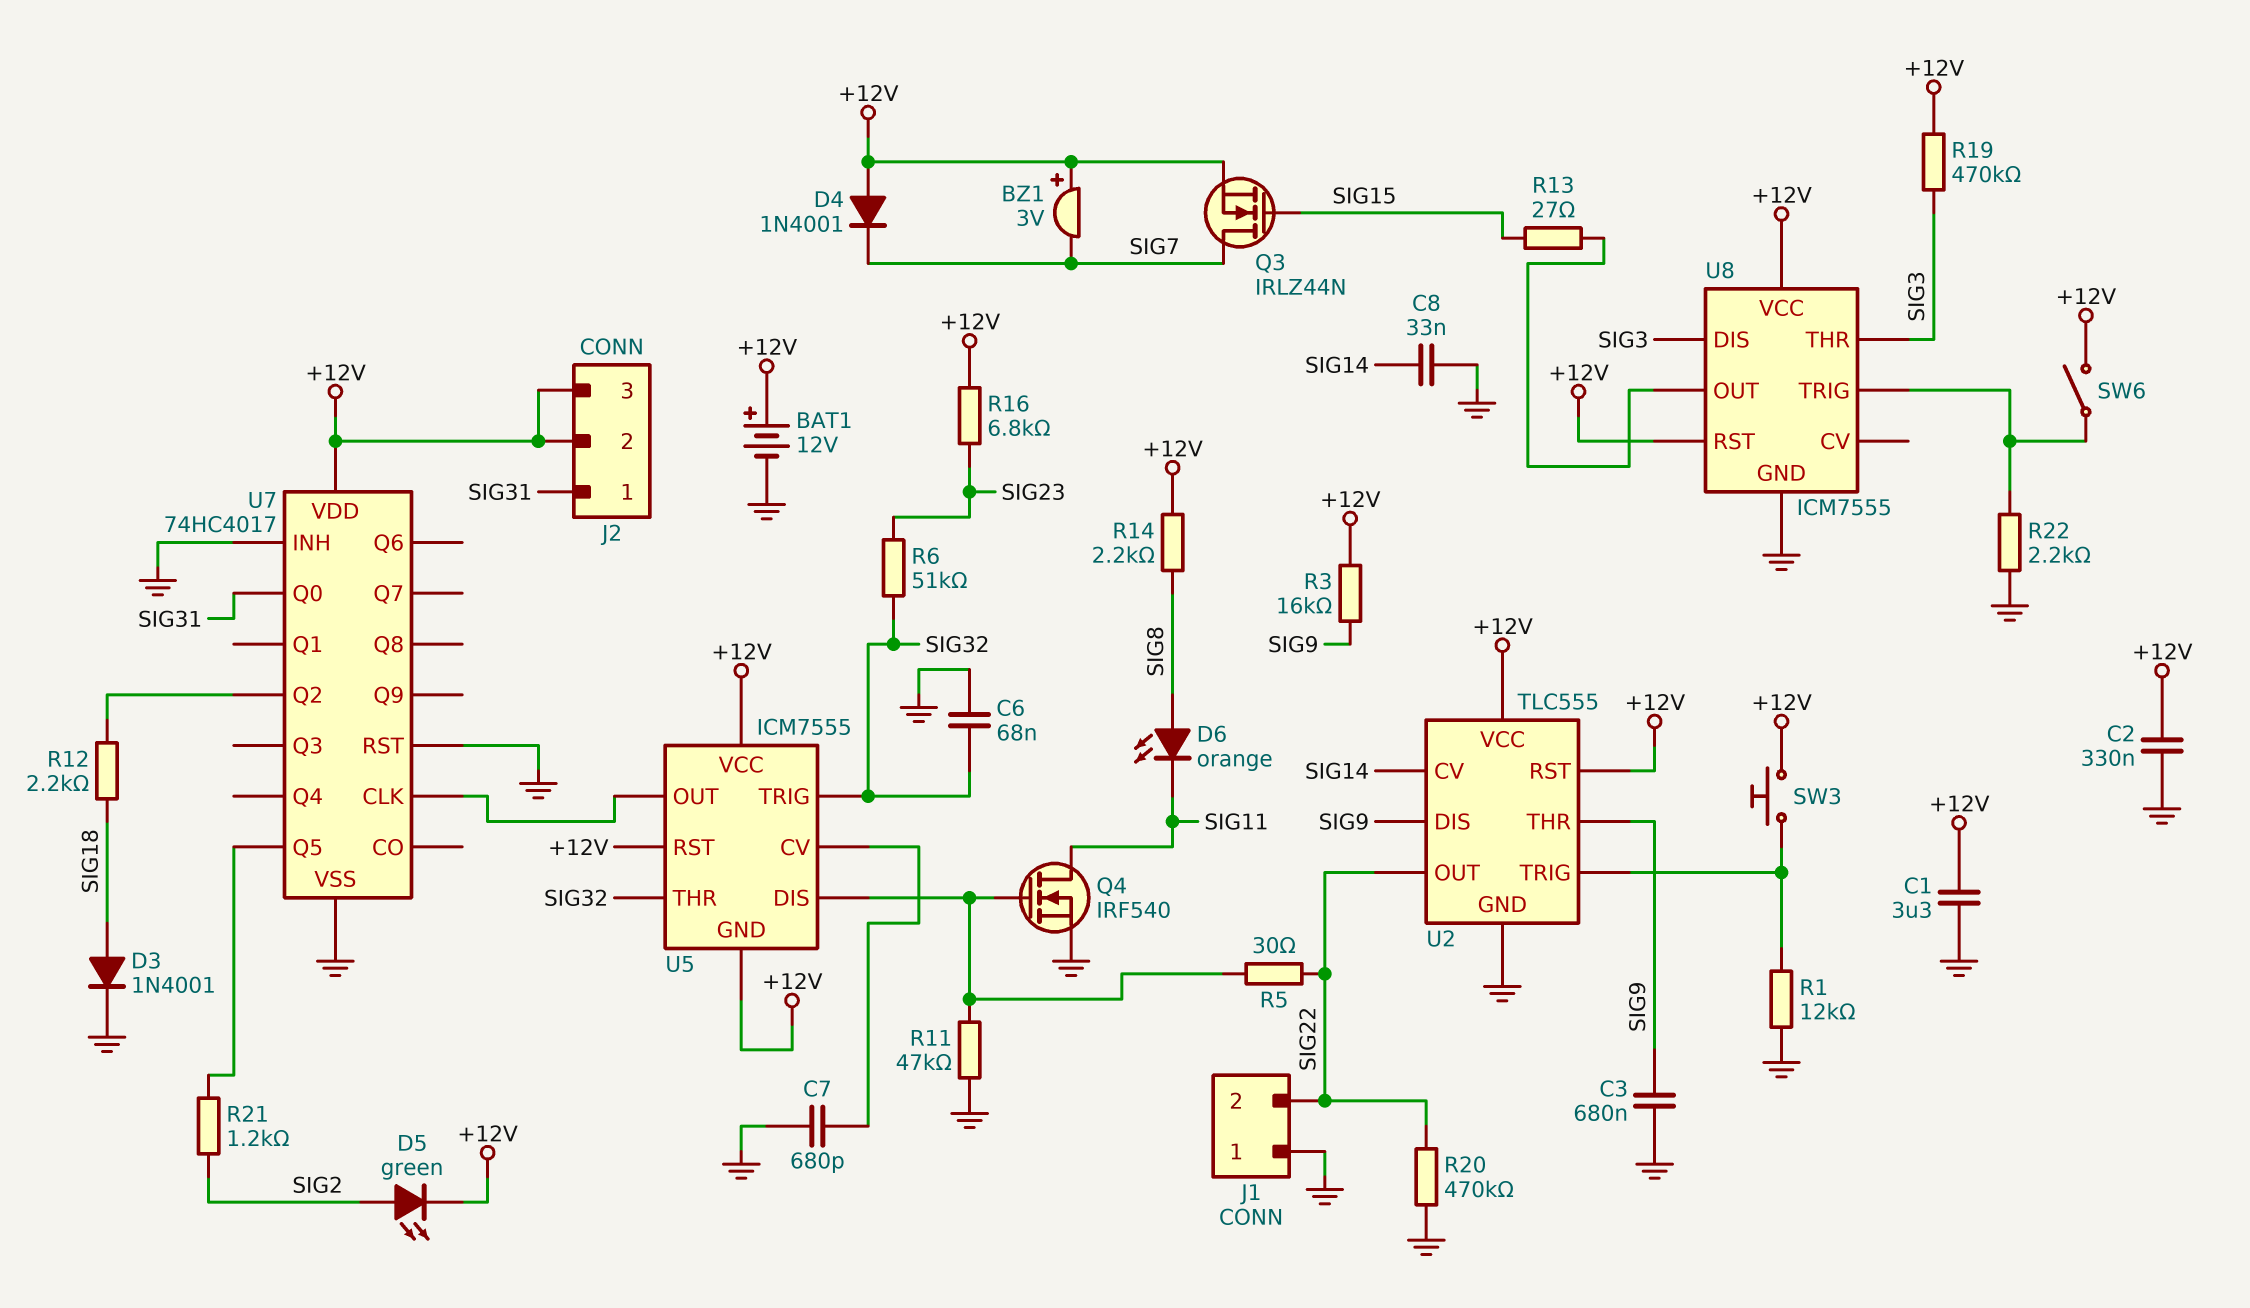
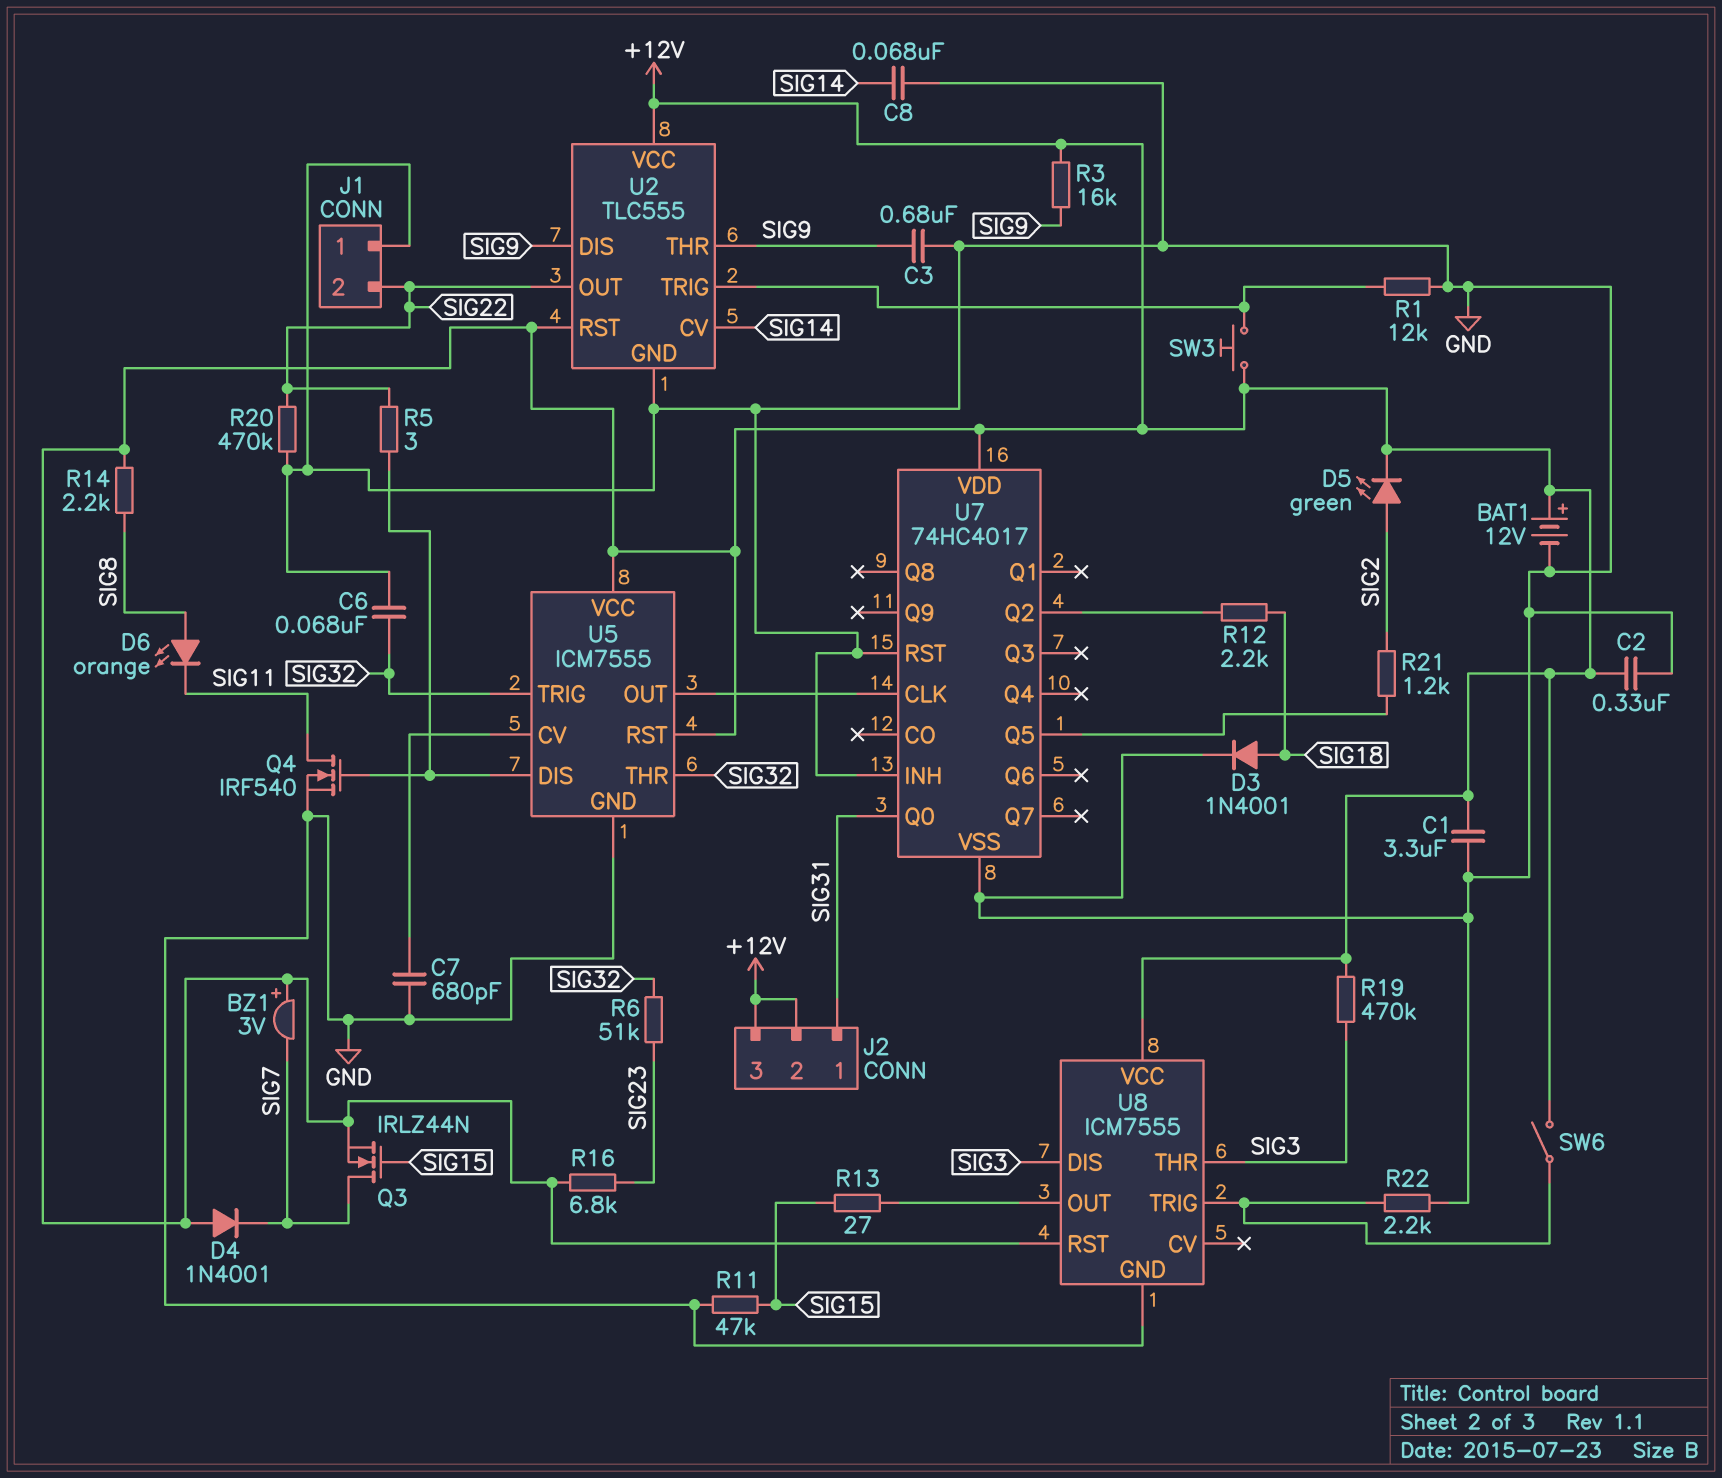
C8: 33nF (GND, SIG14) -> 68nF (GND, SIG14)
R5: 30 (SIG22, U5/DIS) -> 3 (SIG22, U5/DIS)
R11: 47k (GND, U5/DIS) -> 47k (GND, SIG15)
U5 pin GND: +12V -> GND

